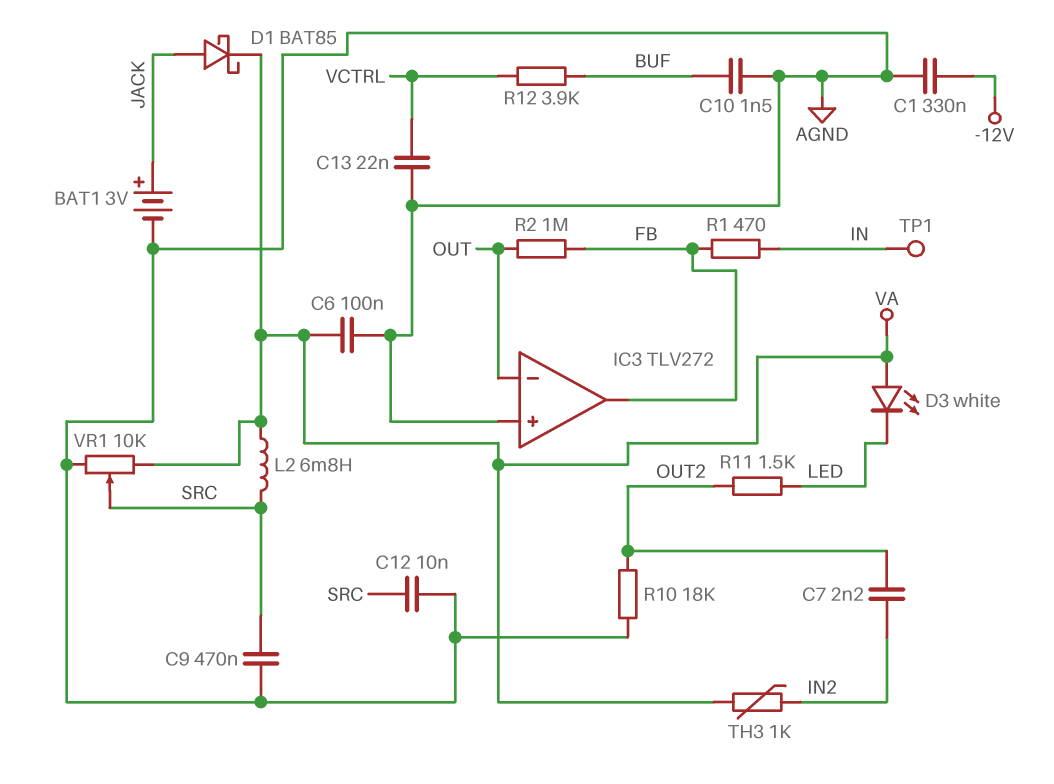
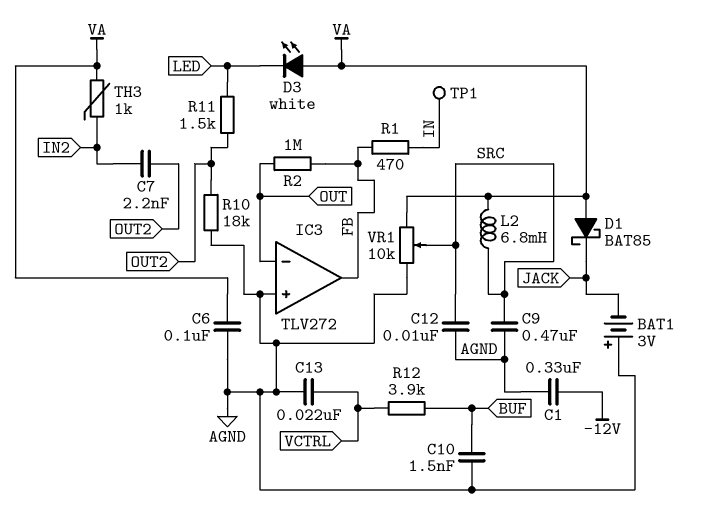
BAT1: 3V (plus JACK, minus AGND) -> 3V (plus AGND, minus JACK)
D1: schottky BAT85 (A JACK, K VA) -> schottky BAT85 (A VA, K JACK)

